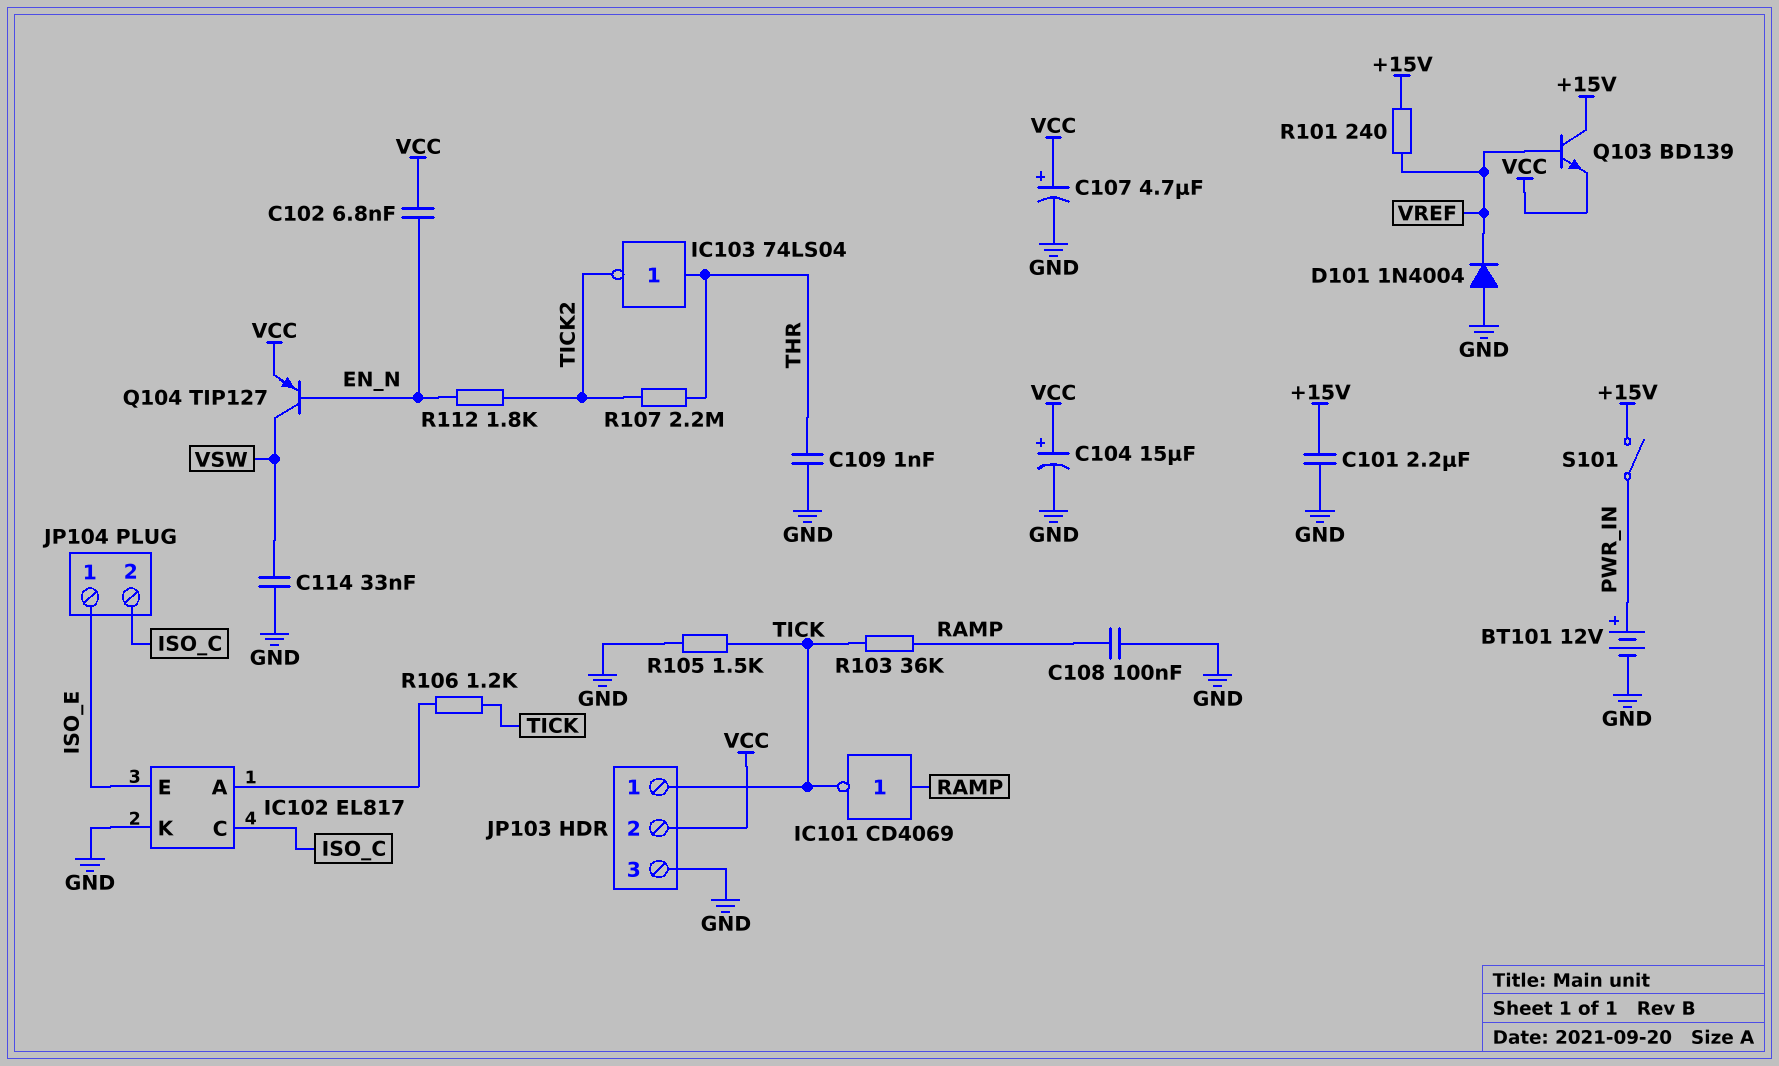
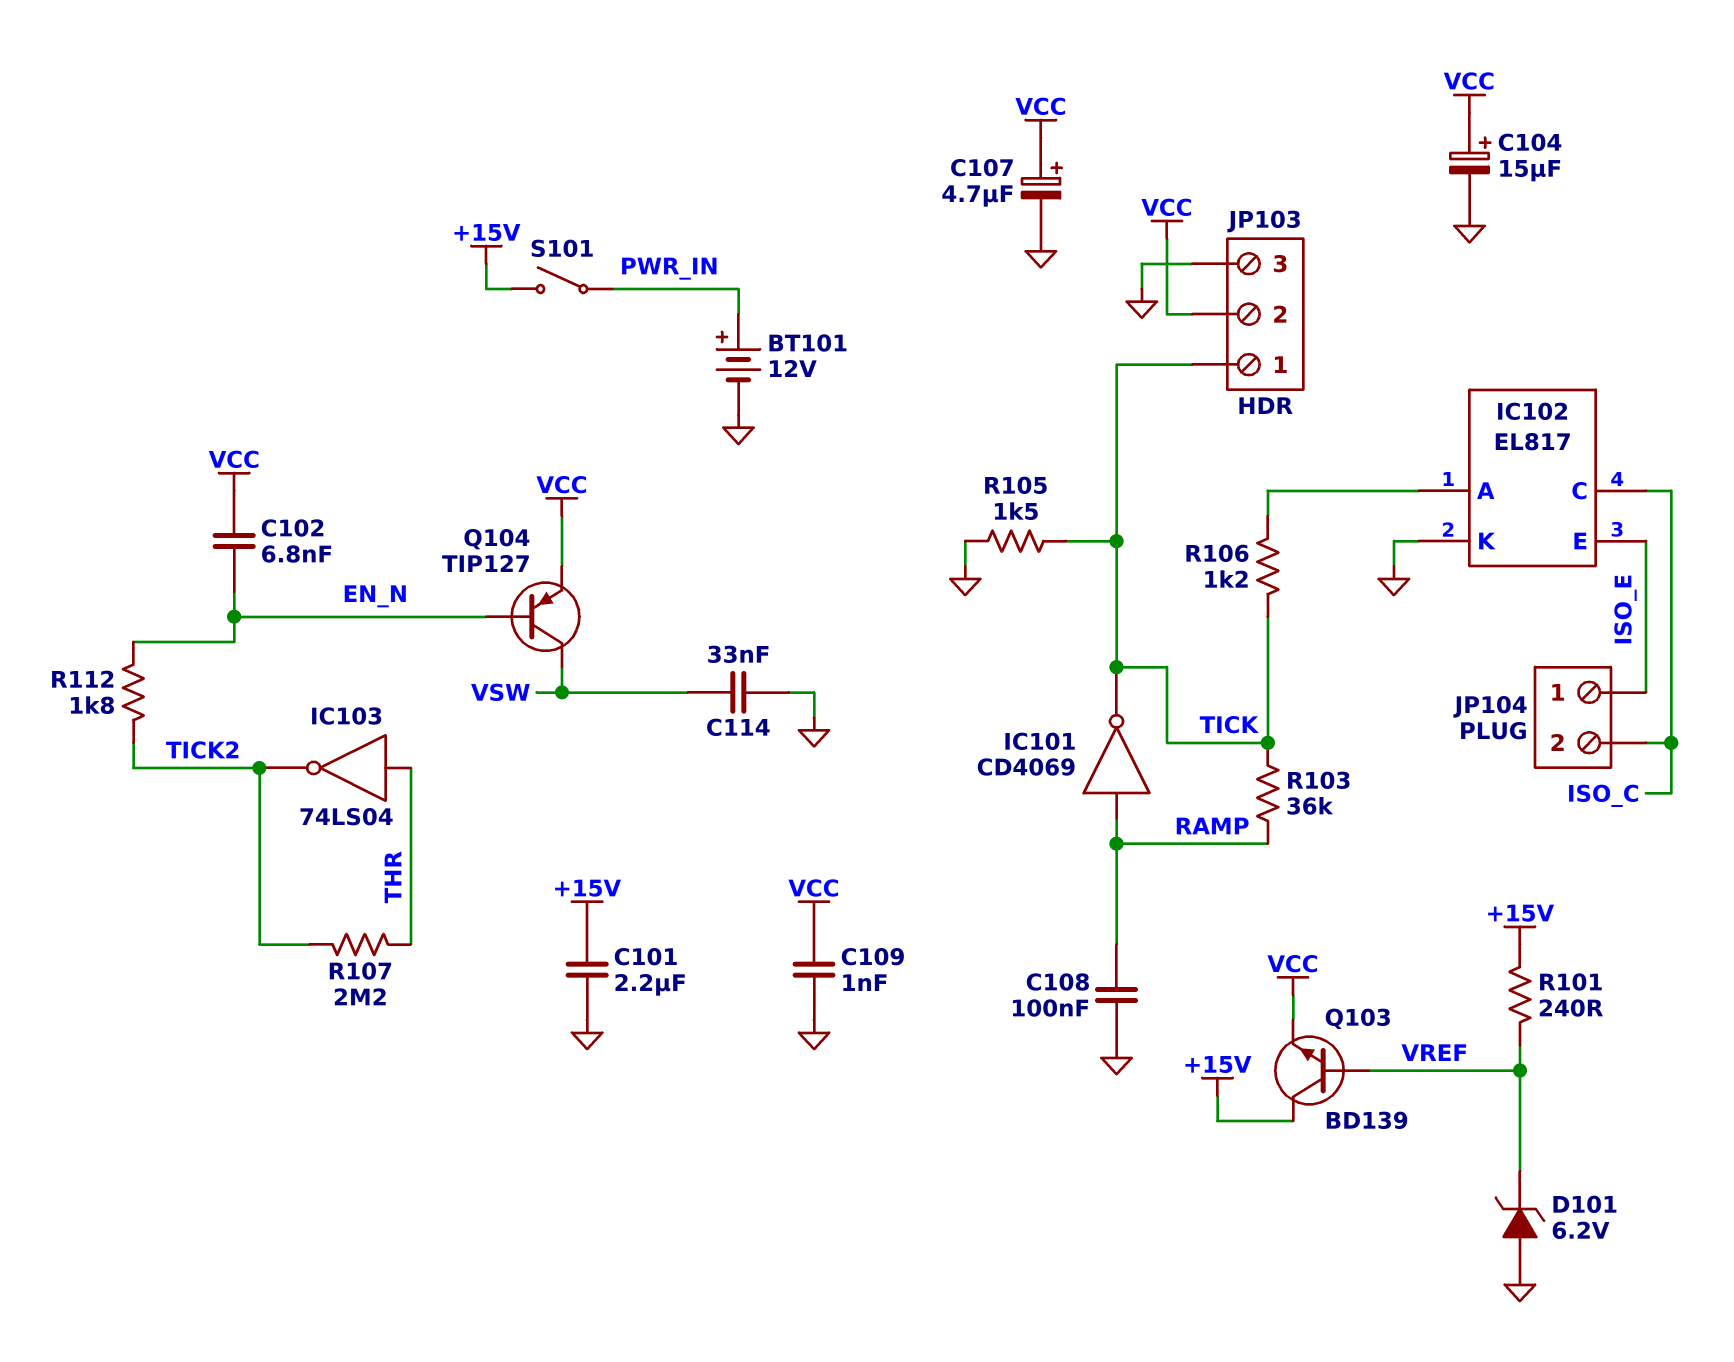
C109: 1nF (GND, THR) -> 1nF (GND, VCC)
D101: diode 1N4004 (A GND, K VREF) -> zener 6.2V (A GND, K VREF)

